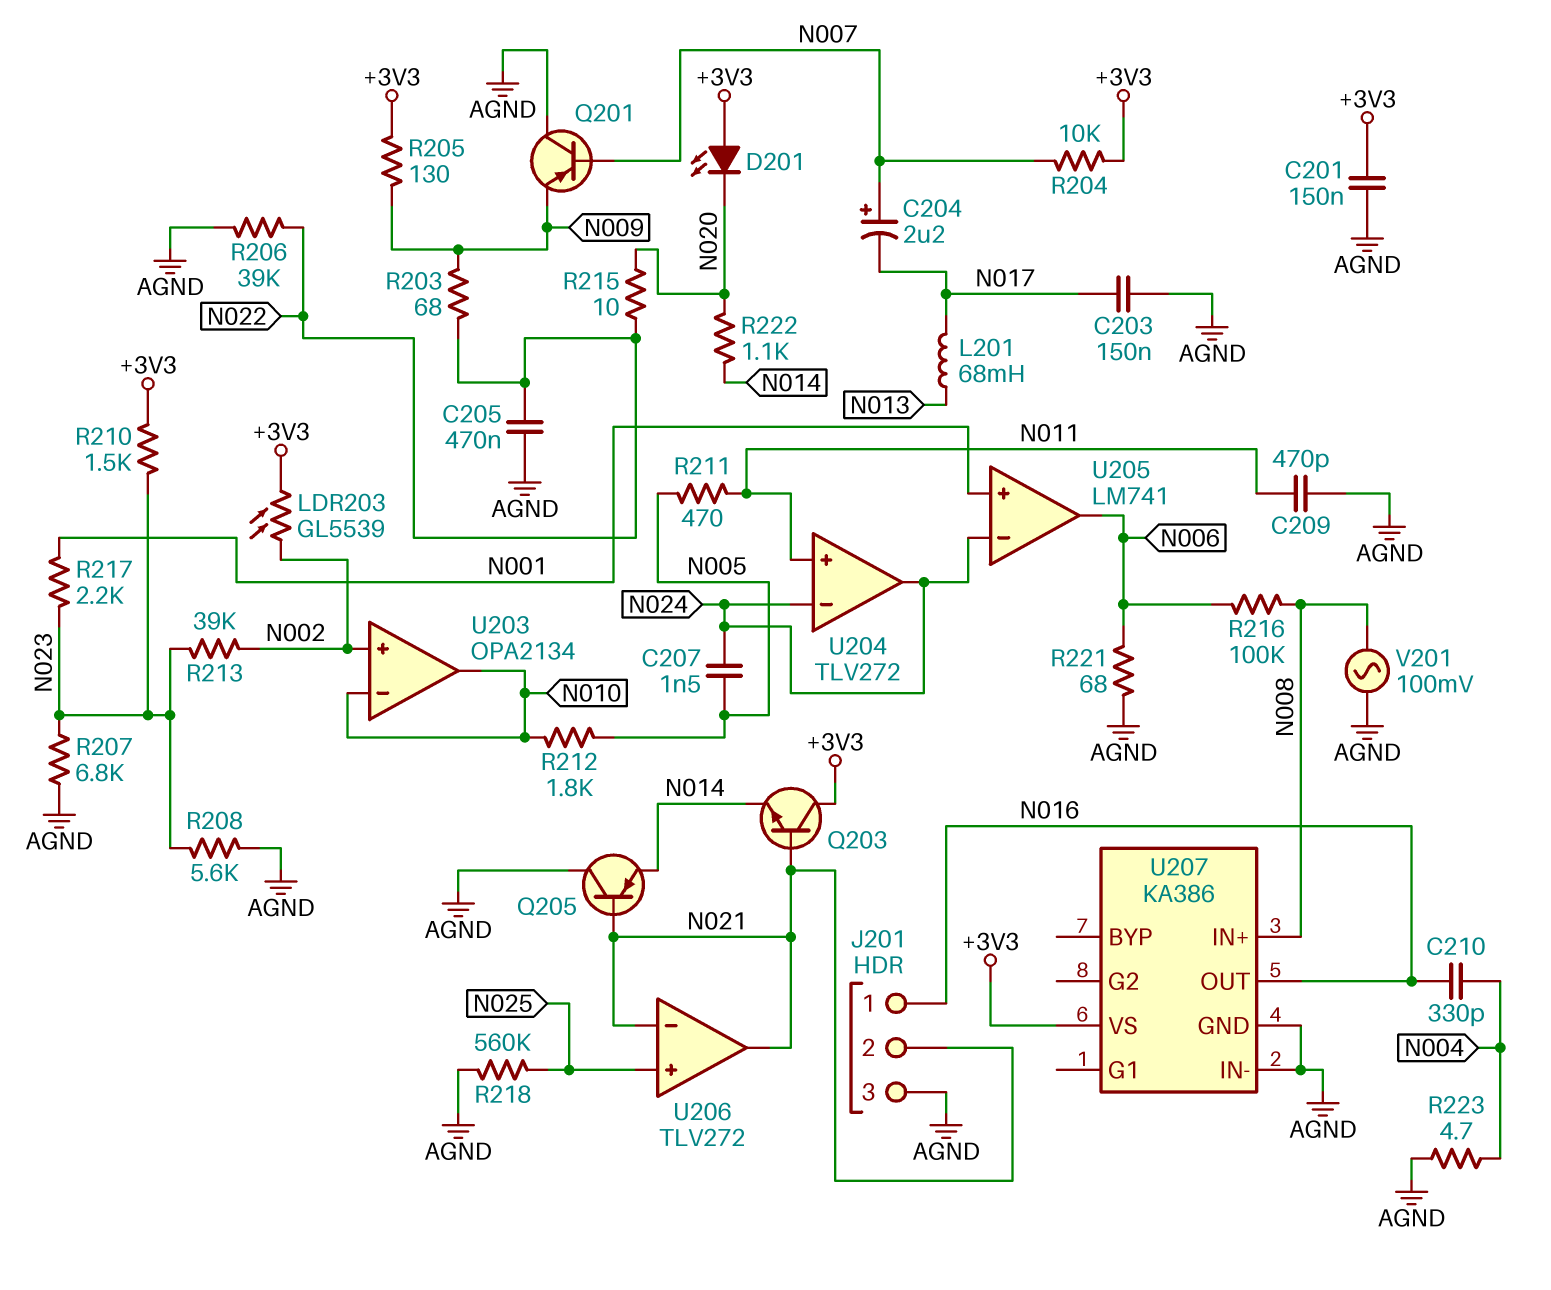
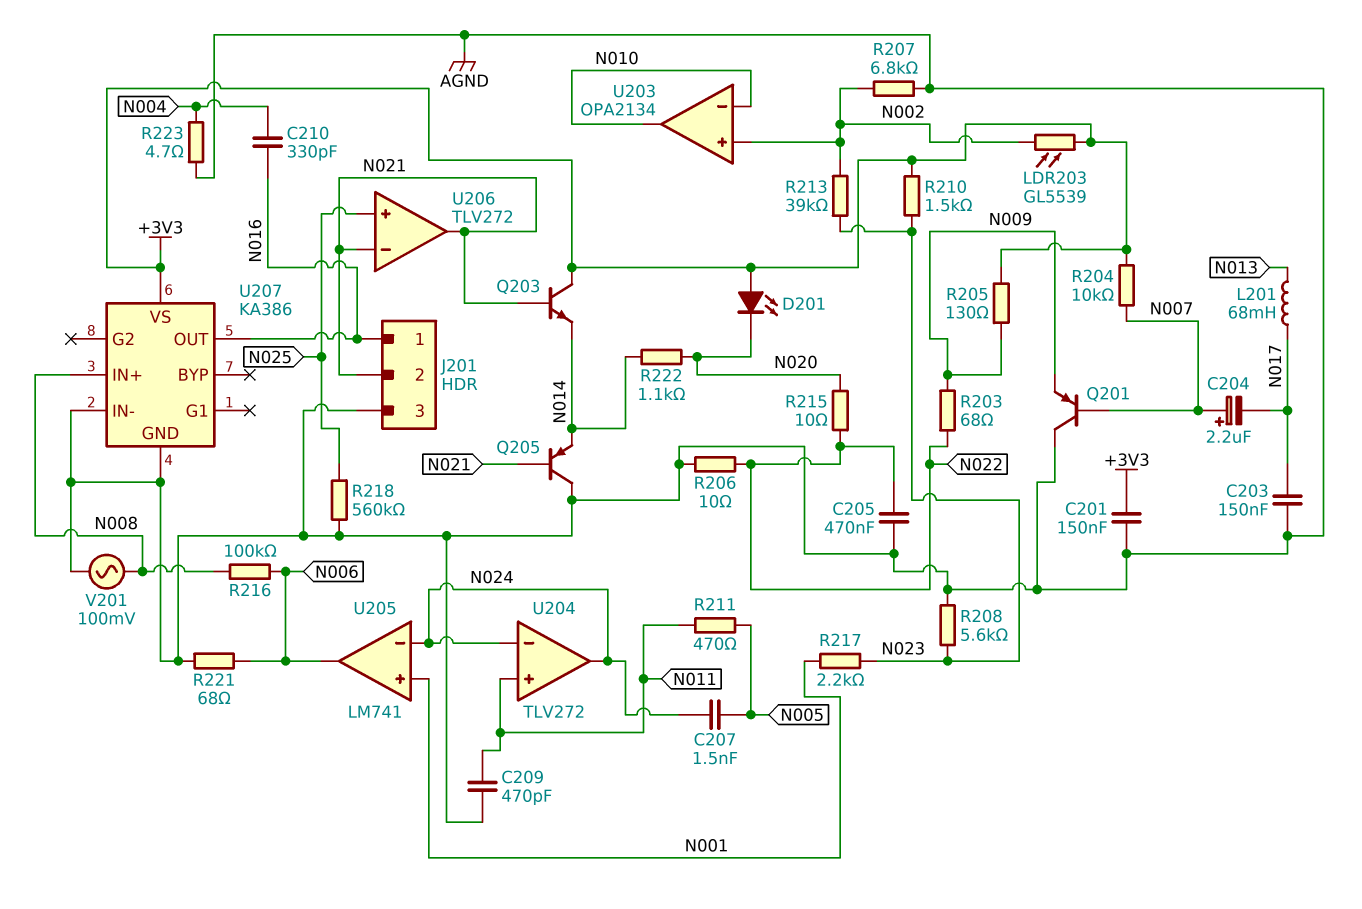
R206: 39k (AGND, N022) -> 10 (AGND, N022)
R207: 6.8k (AGND, N023) -> 6.8k (AGND, N002)
R212: 1.8k (N005, N010) -> none

